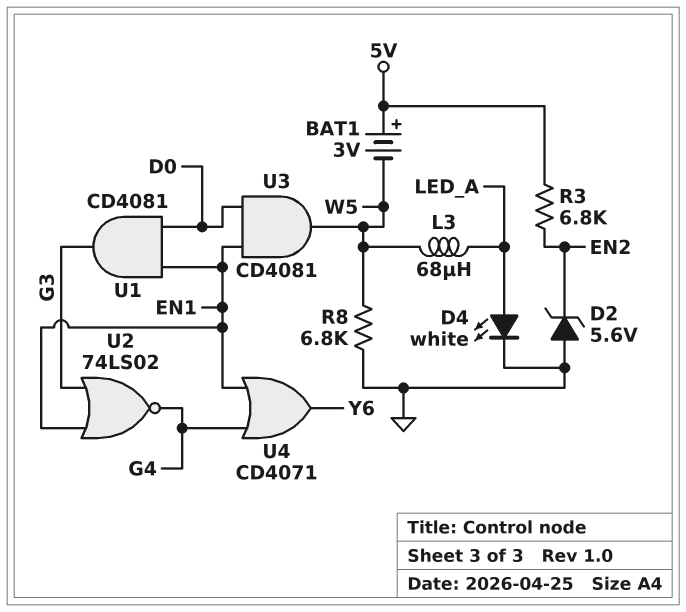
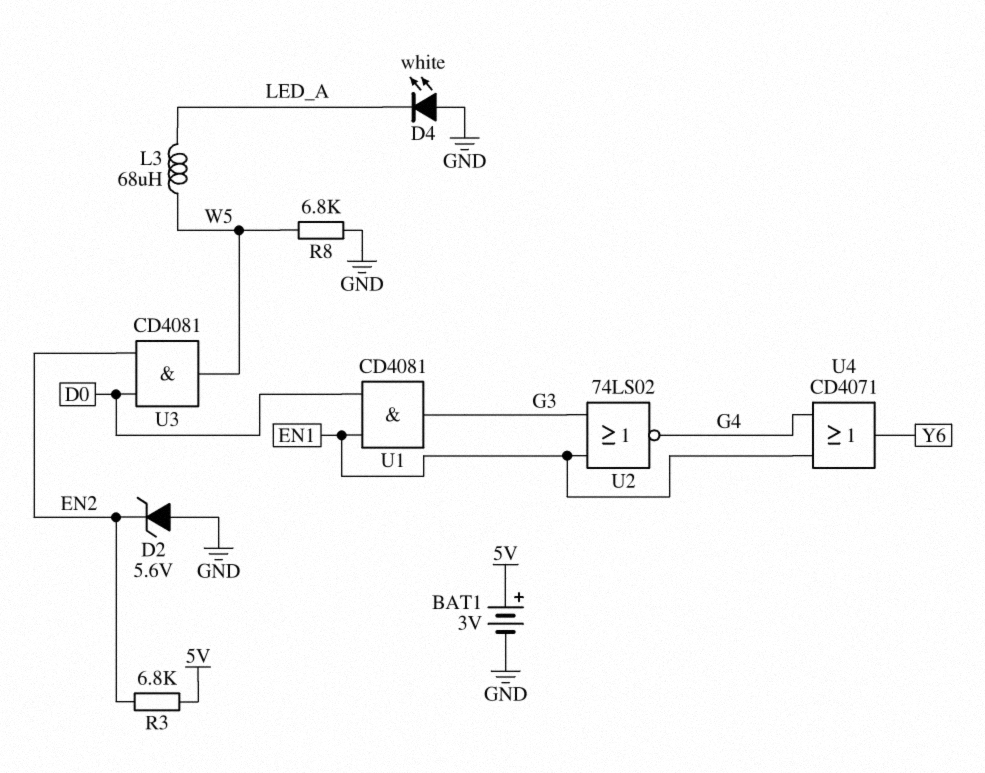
BAT1: 3V (plus 5V, minus W5) -> 3V (plus 5V, minus GND)
D4: LED white (A LED_A, K GND) -> LED white (A GND, K LED_A)
U3: AND CD4081 (in D0, in EN1, out W5) -> AND CD4081 (in D0, in EN2, out W5)

